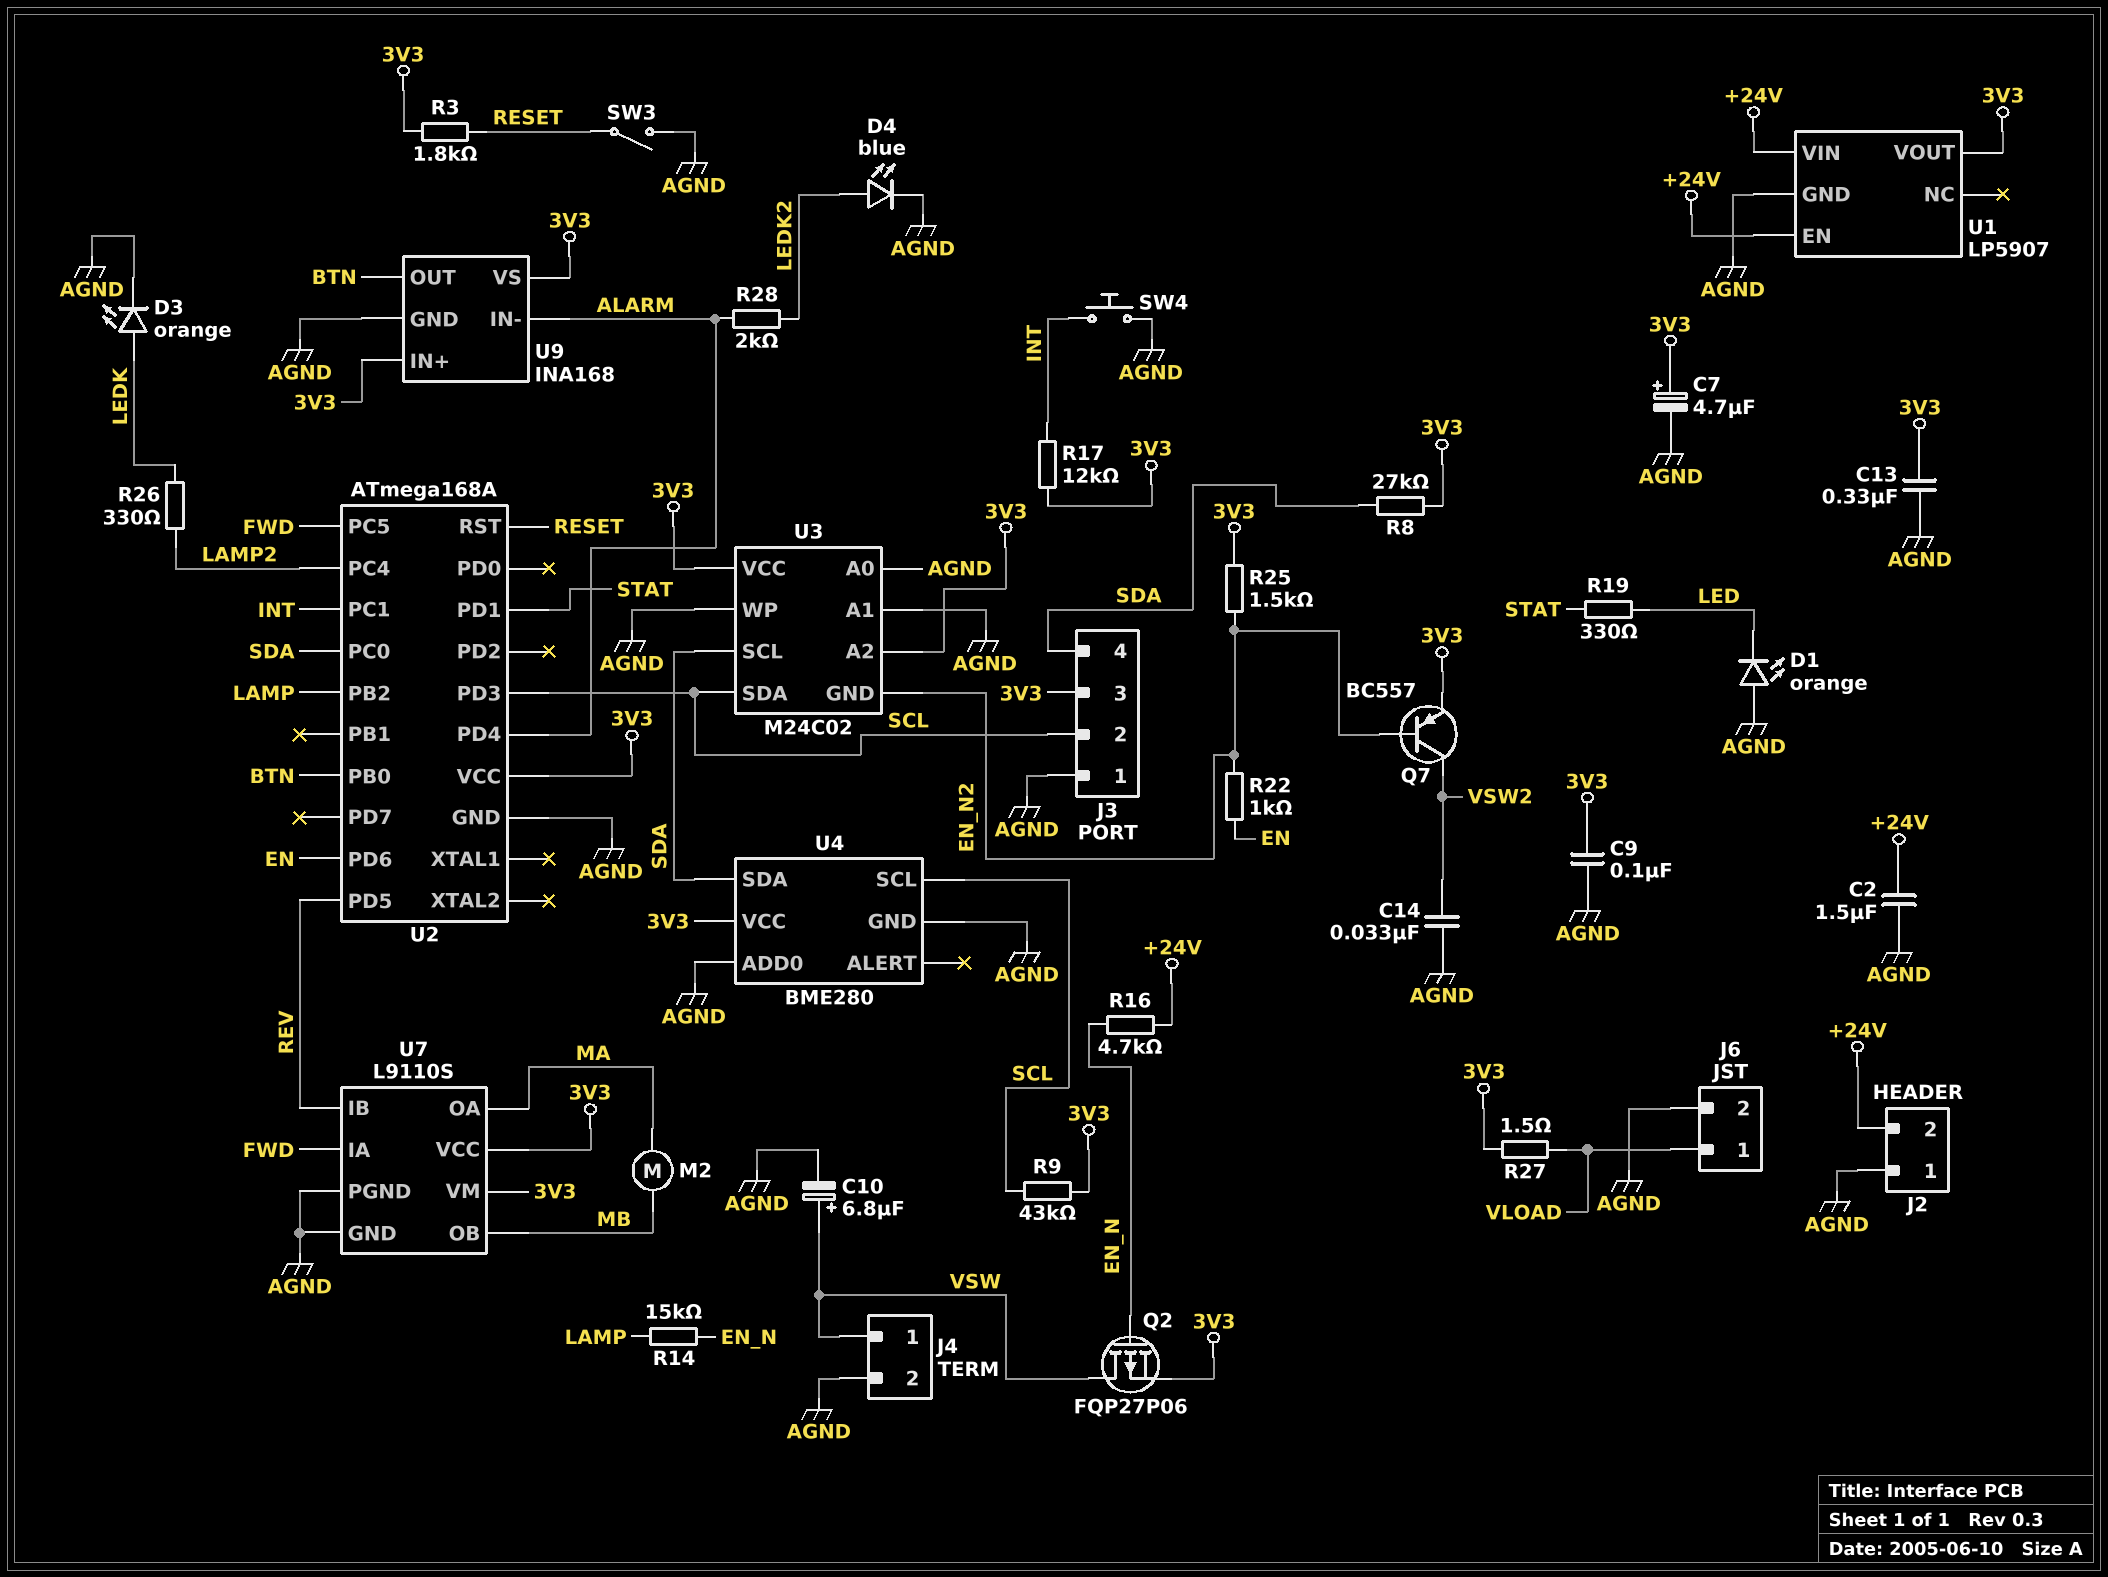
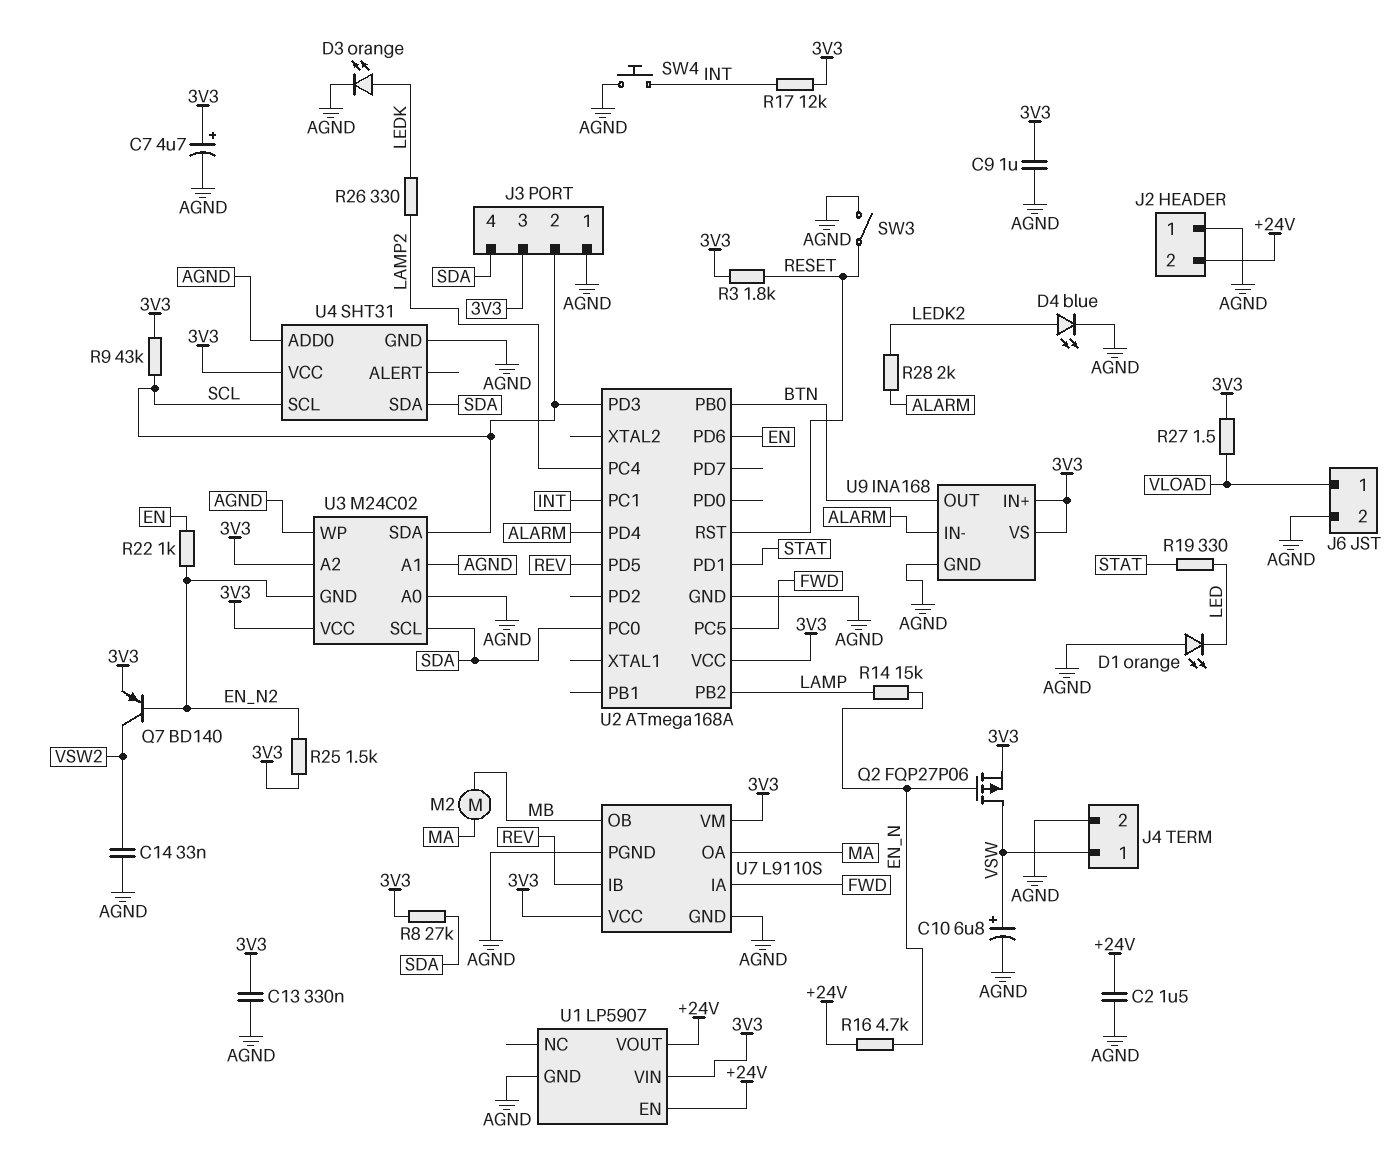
C9: 100nF (3V3, AGND) -> 1uF (3V3, AGND)
Q7: PNP BC557 (B EN_N2, C VSW2, E 3V3) -> PNP BD140 (B EN_N2, C VSW2, E 3V3)
U1 pin VIN: +24V -> 3V3
U1 pin VOUT: 3V3 -> +24V
U4: BME280 -> SHT31

